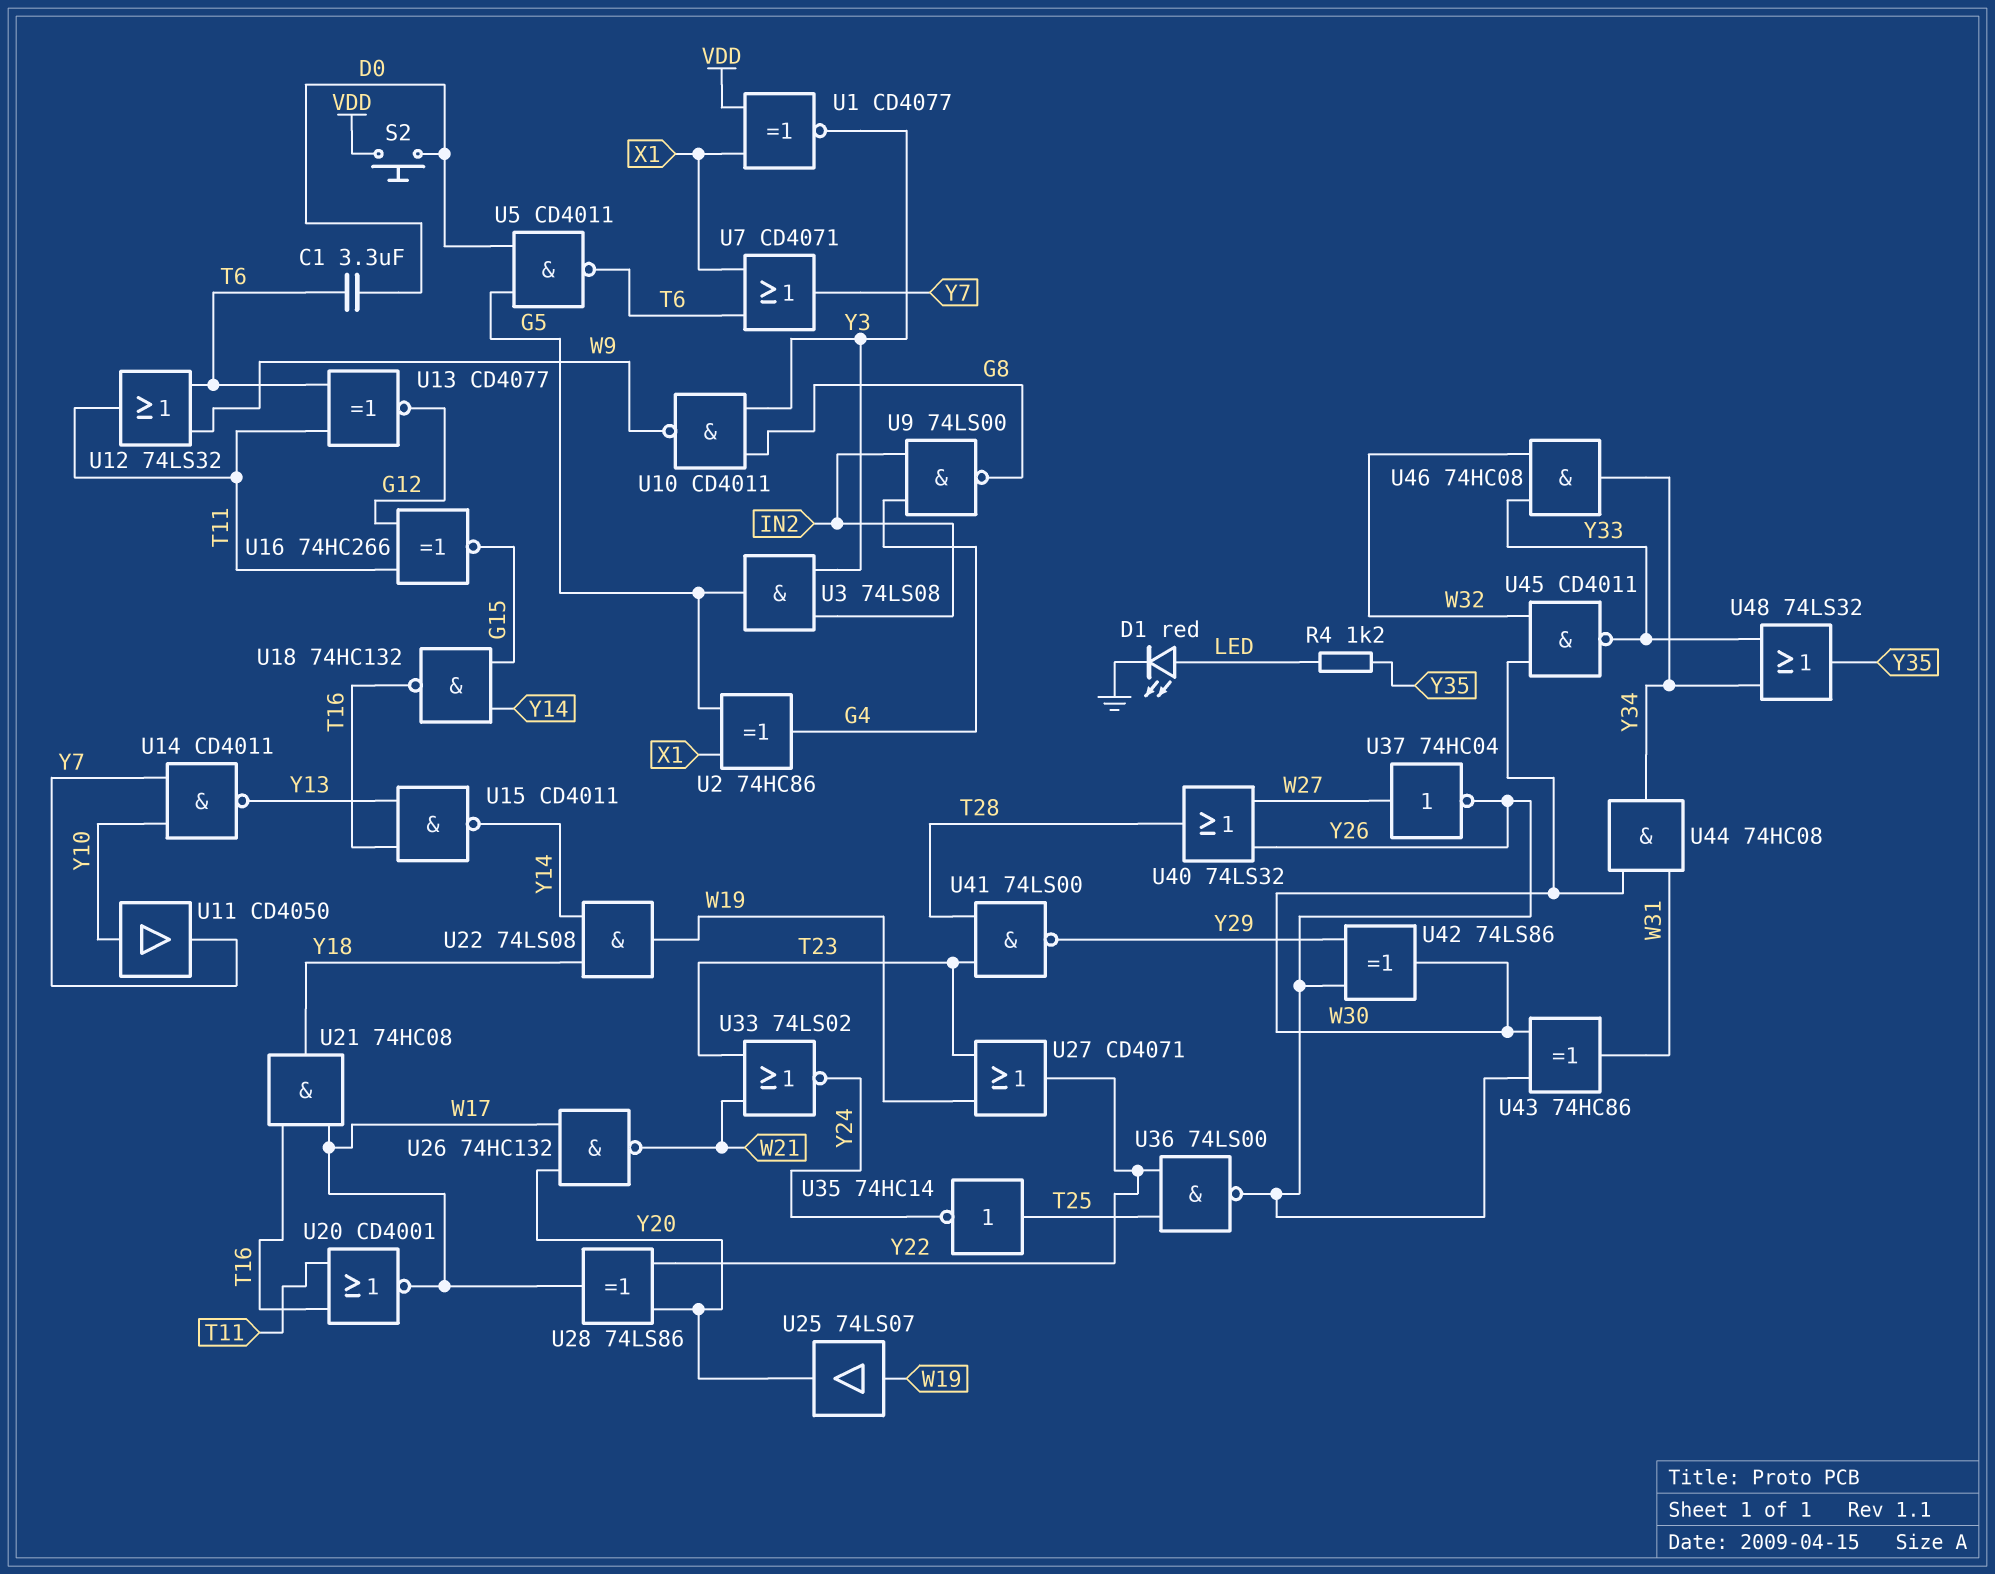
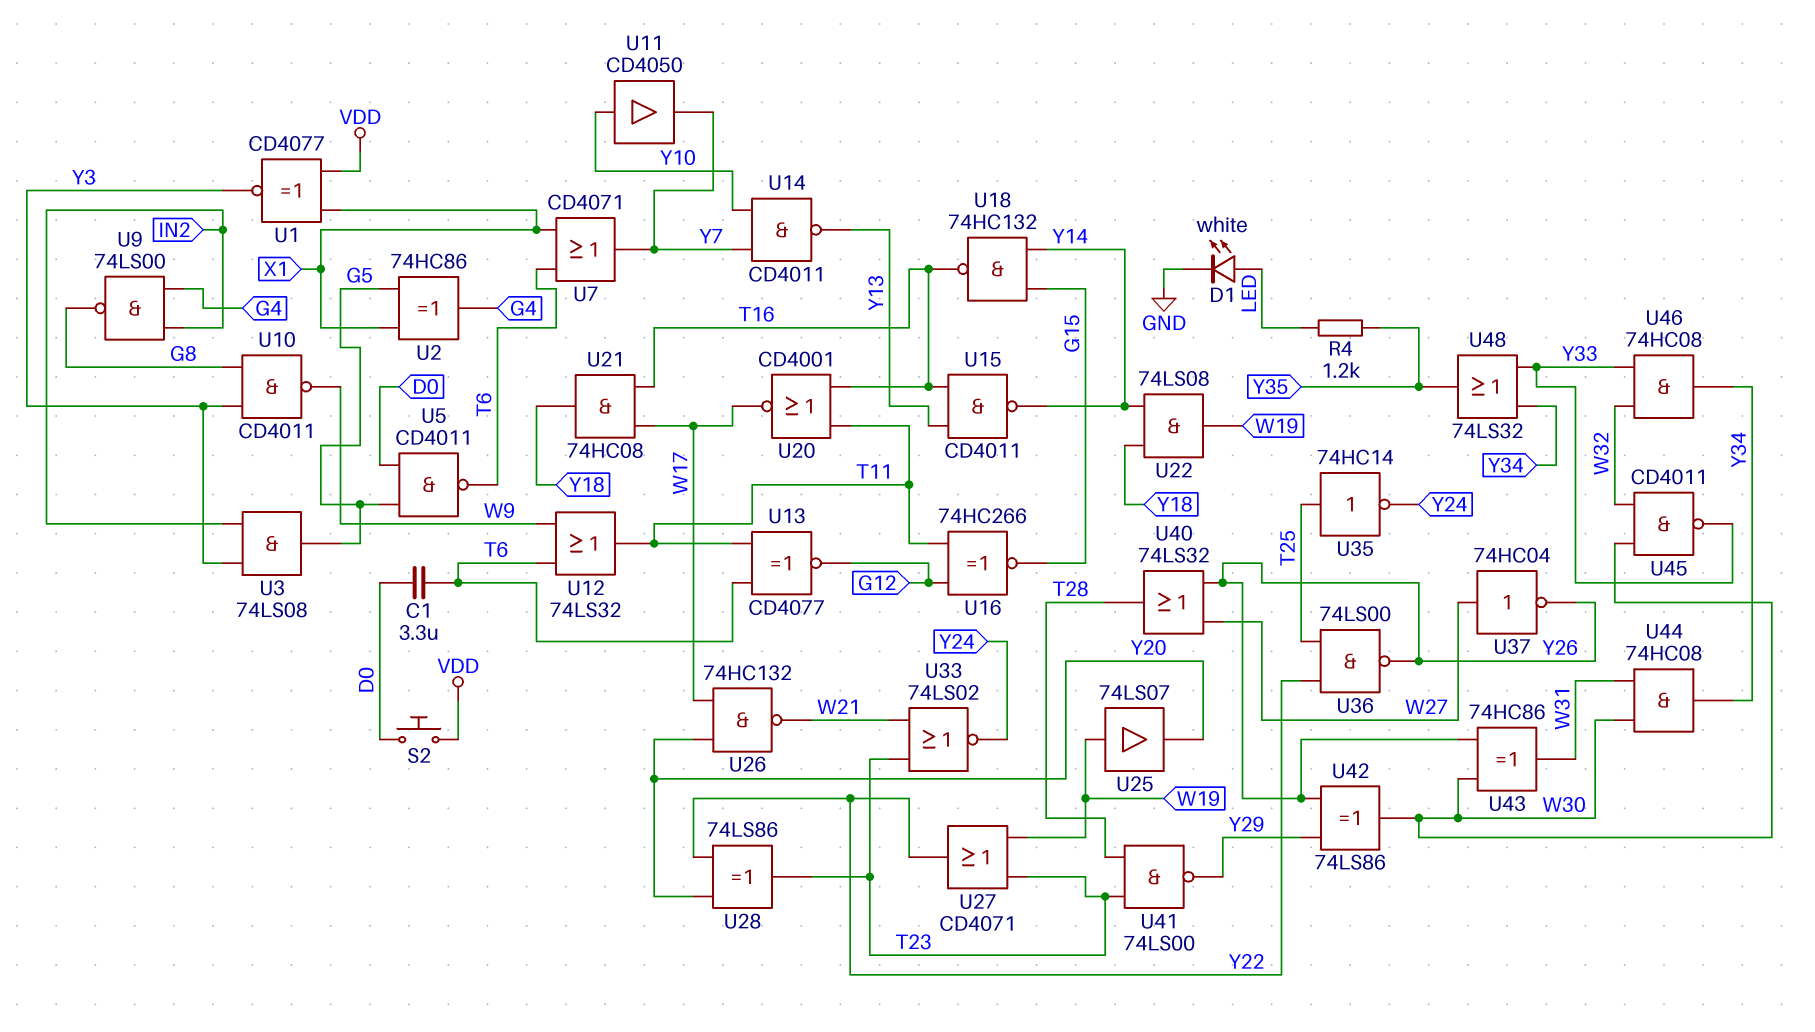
D1: LED red (A LED, K GND) -> LED white (A LED, K GND)
U28: XOR 74LS86 (in Y20, in Y22, out W17) -> XOR 74LS86 (in Y20, in Y22, out T23)

